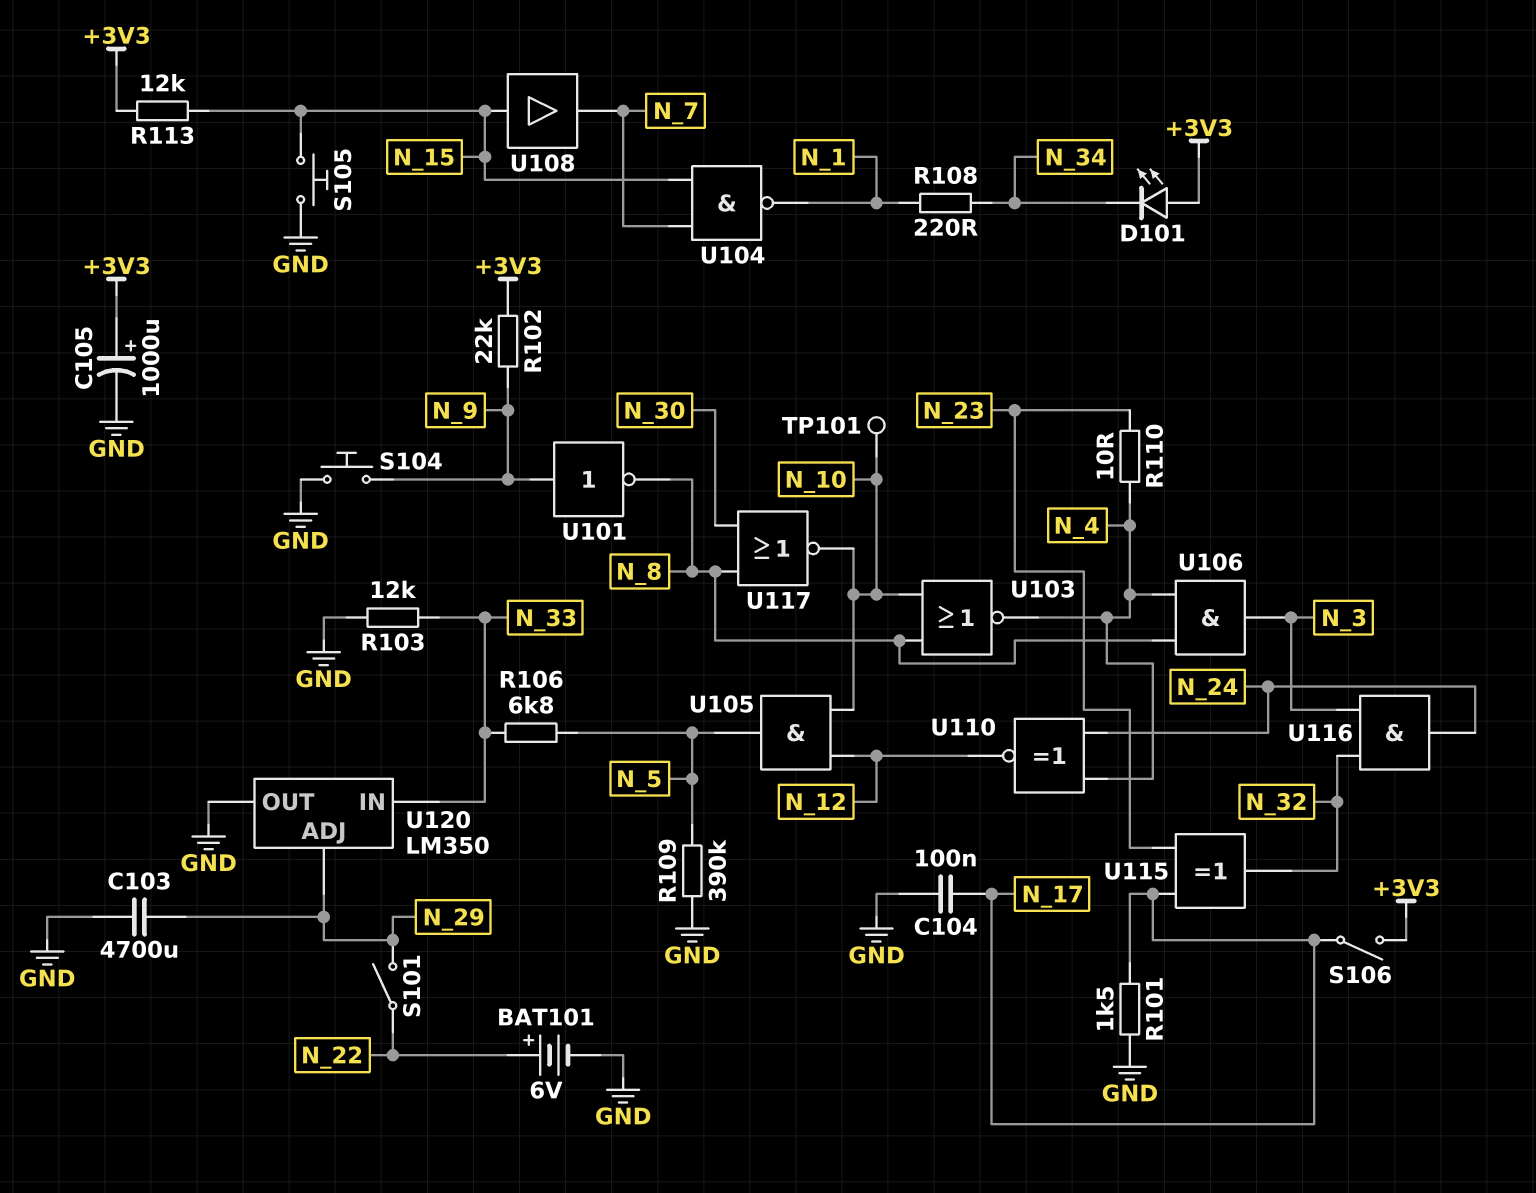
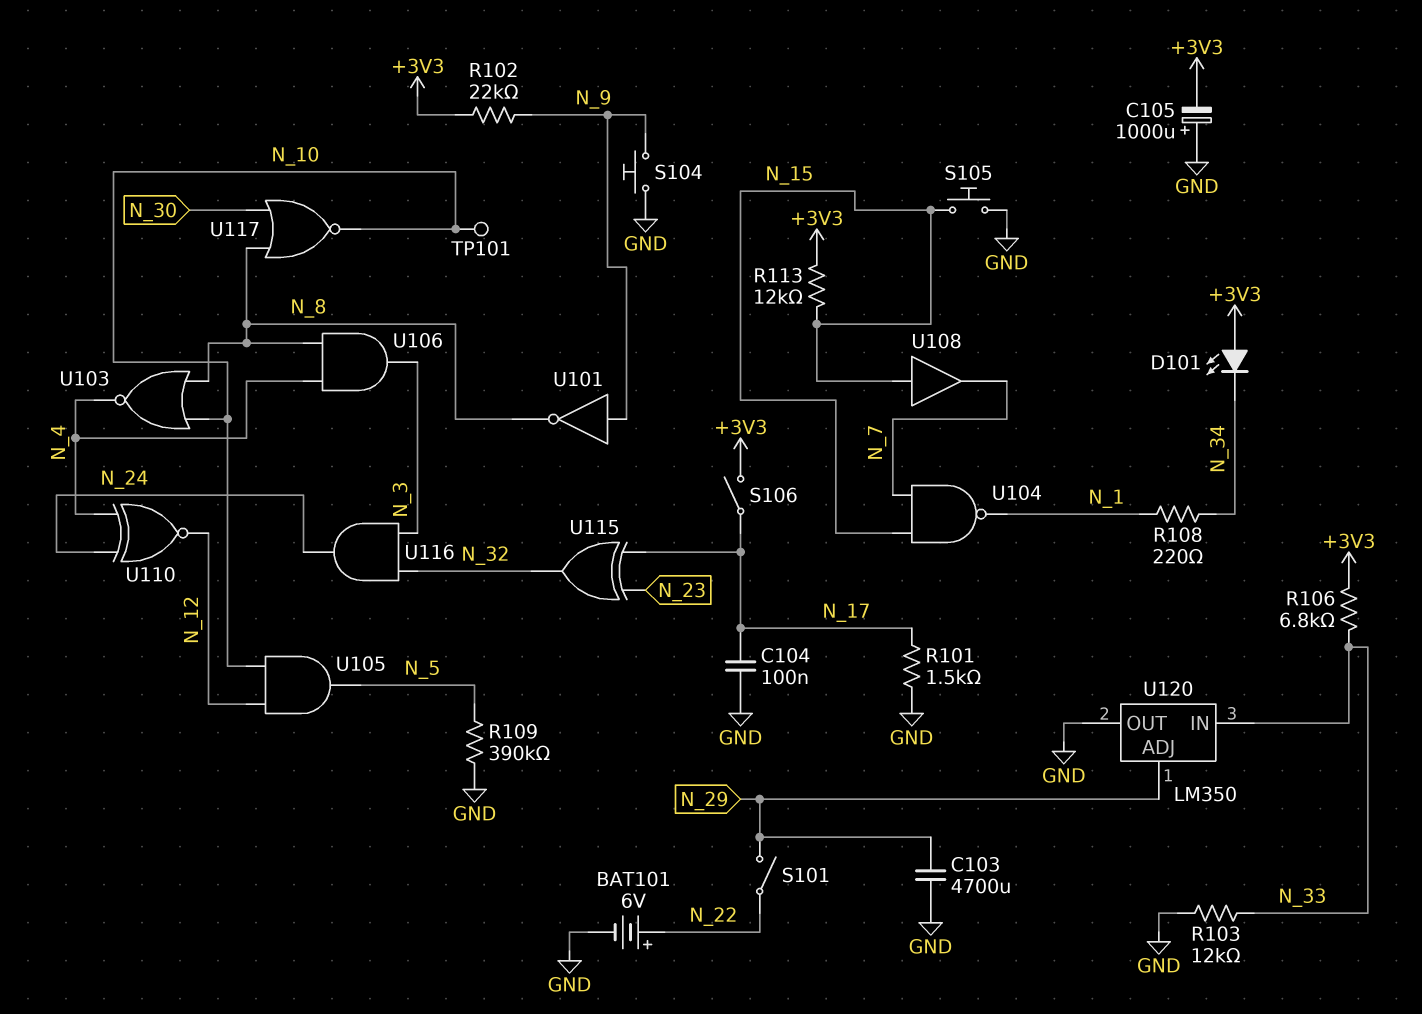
C105: 1000uF (plus +3V3, minus GND) -> 1000uF (plus GND, minus +3V3)
R106: 6.8k (N_5, N_33) -> 6.8k (+3V3, N_33)
R110: 10 (N_4, N_23) -> none

